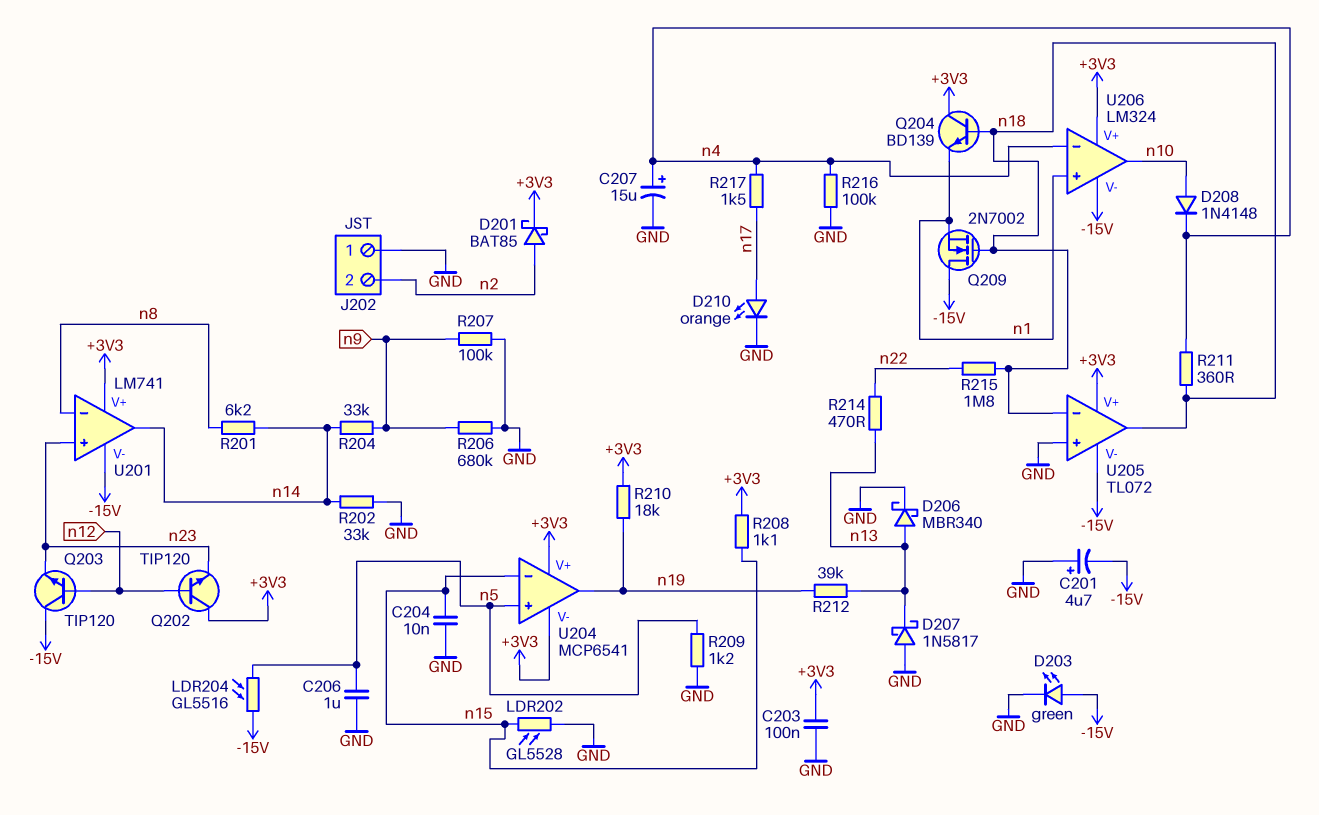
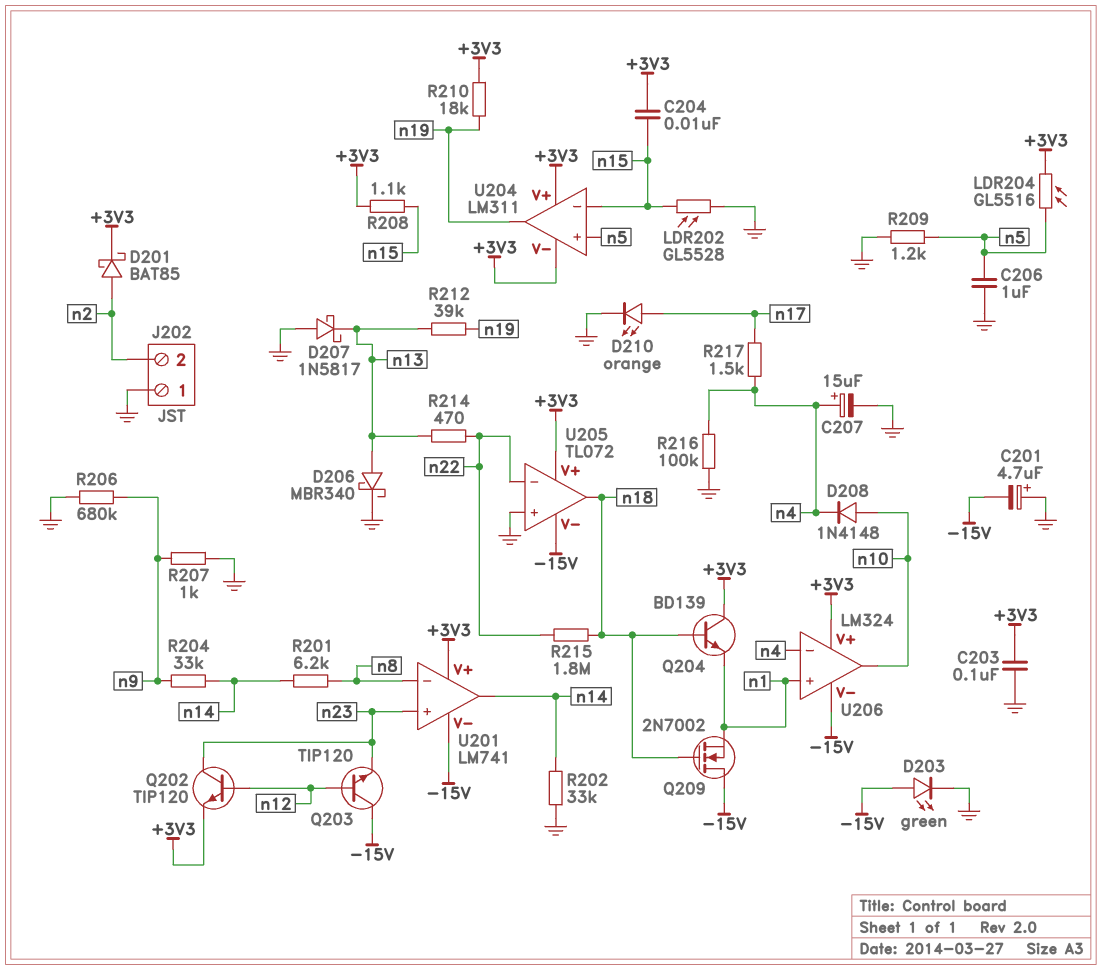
C204: 10nF (GND, n15) -> 10nF (+3V3, n15)
LDR204: GL5516 (-15V, n5) -> GL5516 (+3V3, n5)
Q202: NPN TIP120 (B n12, C +3V3, E n23) -> NPN TIP120 (B n12, C n23, E +3V3)
R207: 100k (GND, n9) -> 1k (GND, n9)
R211: 360 (n4, n18) -> none
U204: MCP6541 -> LM311
U205 pin in-: n18 -> n22

